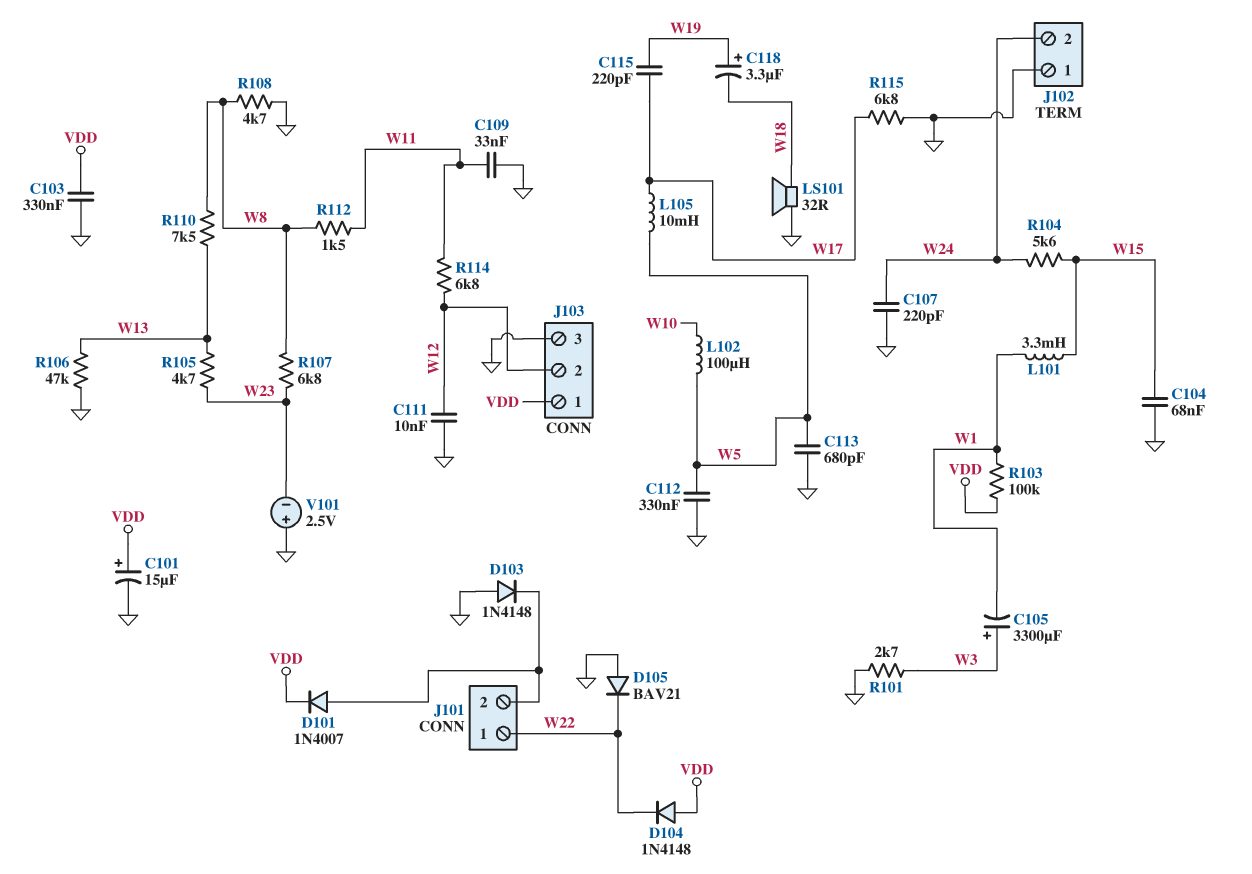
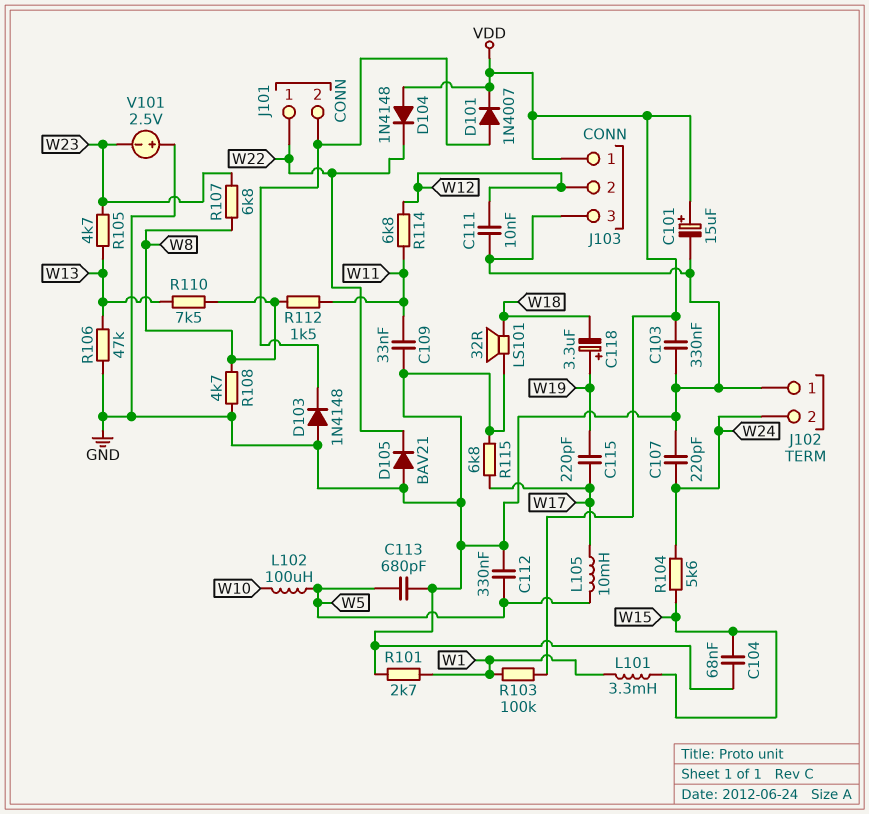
C105: 3300uF (plus W3, minus W1) -> none
R101: 2.7k (GND, W3) -> 2.7k (GND, W1)

